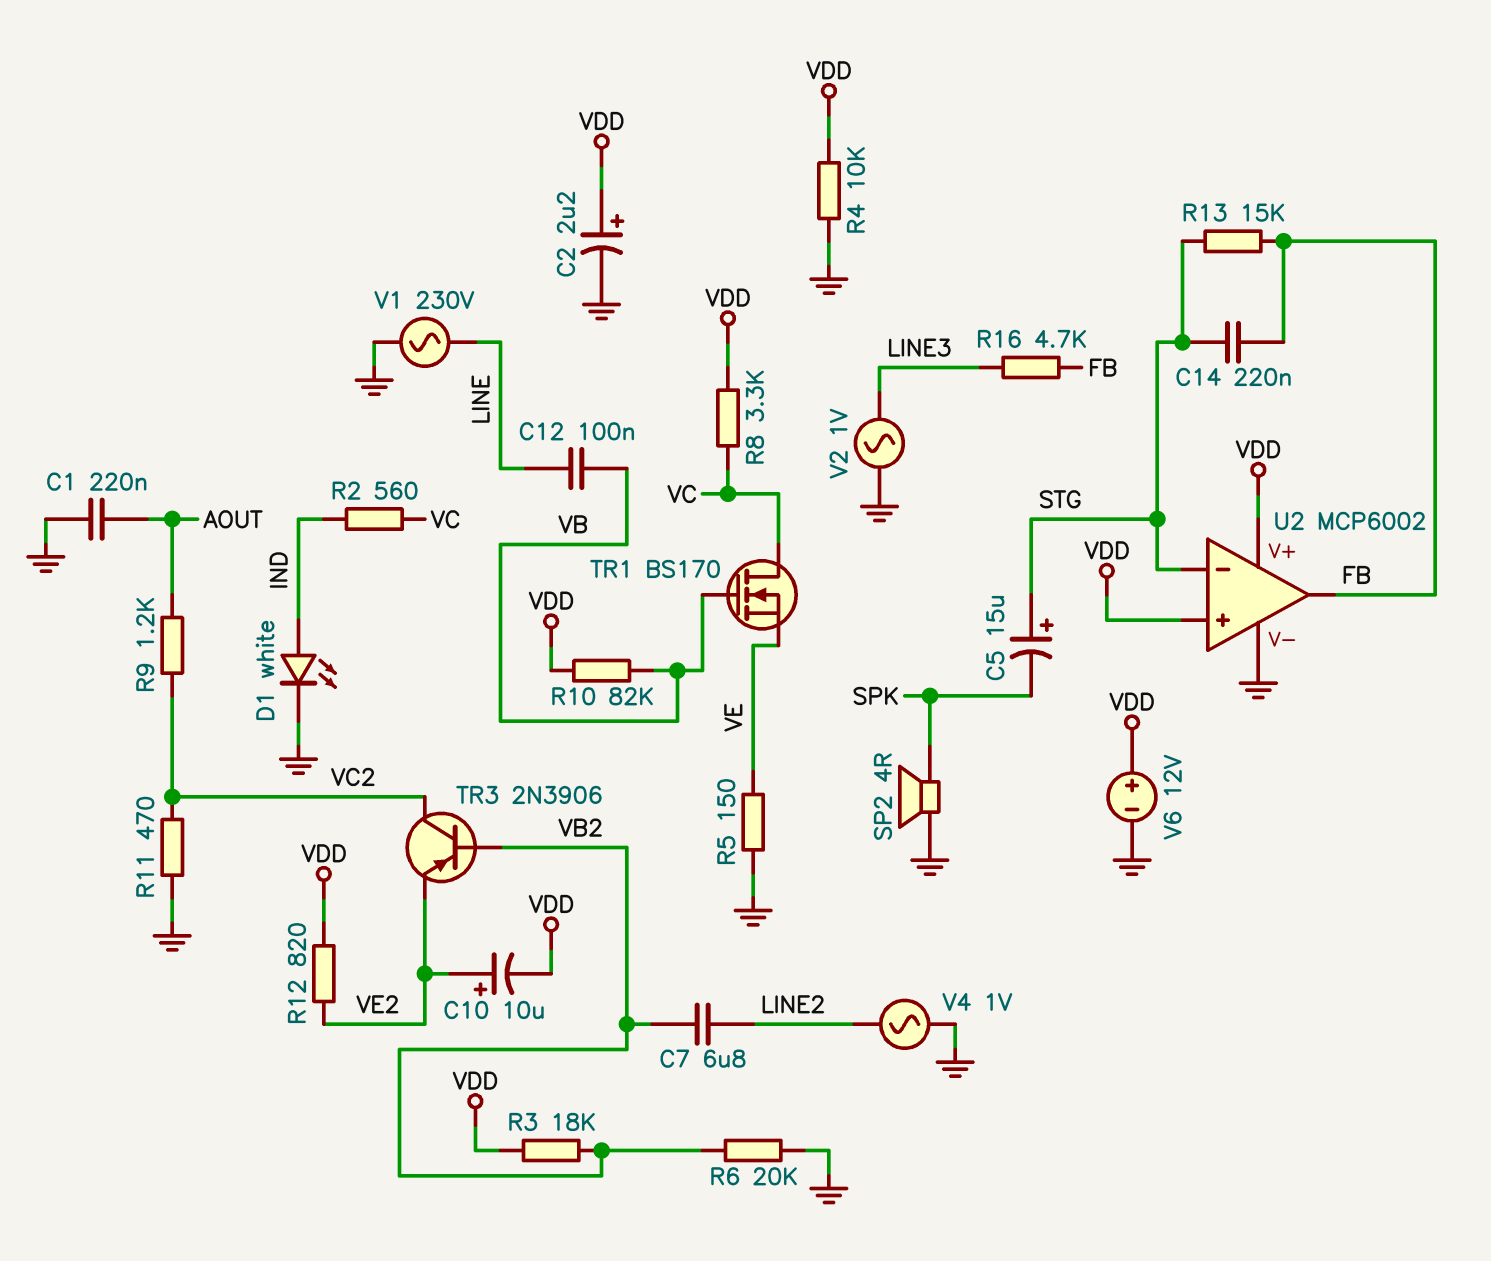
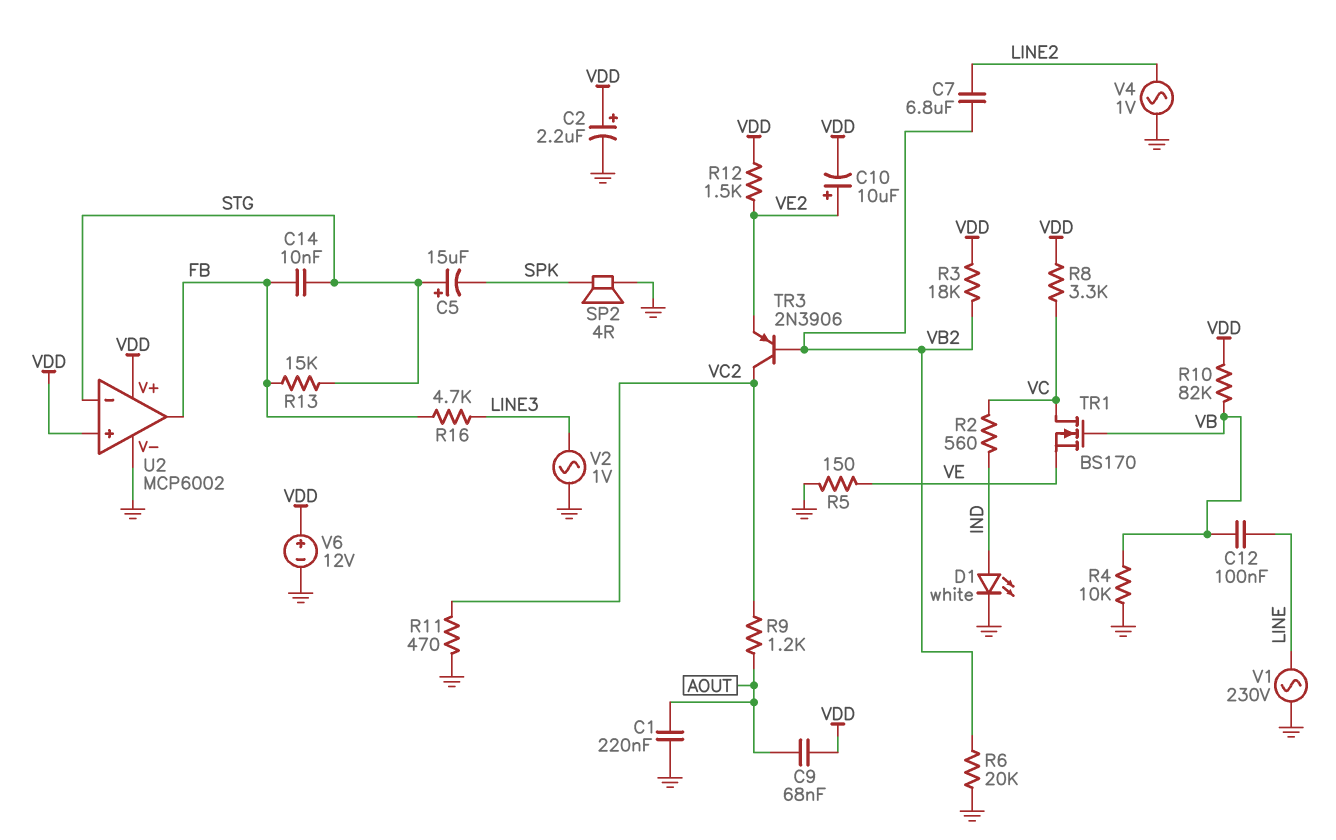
C9: none -> 68nF (AOUT, VDD)
C14: 220nF (FB, STG) -> 10nF (FB, STG)
R4: 10k (GND, VDD) -> 10k (GND, VB)
R12: 820 (VDD, VE2) -> 1.5k (VDD, VE2)

